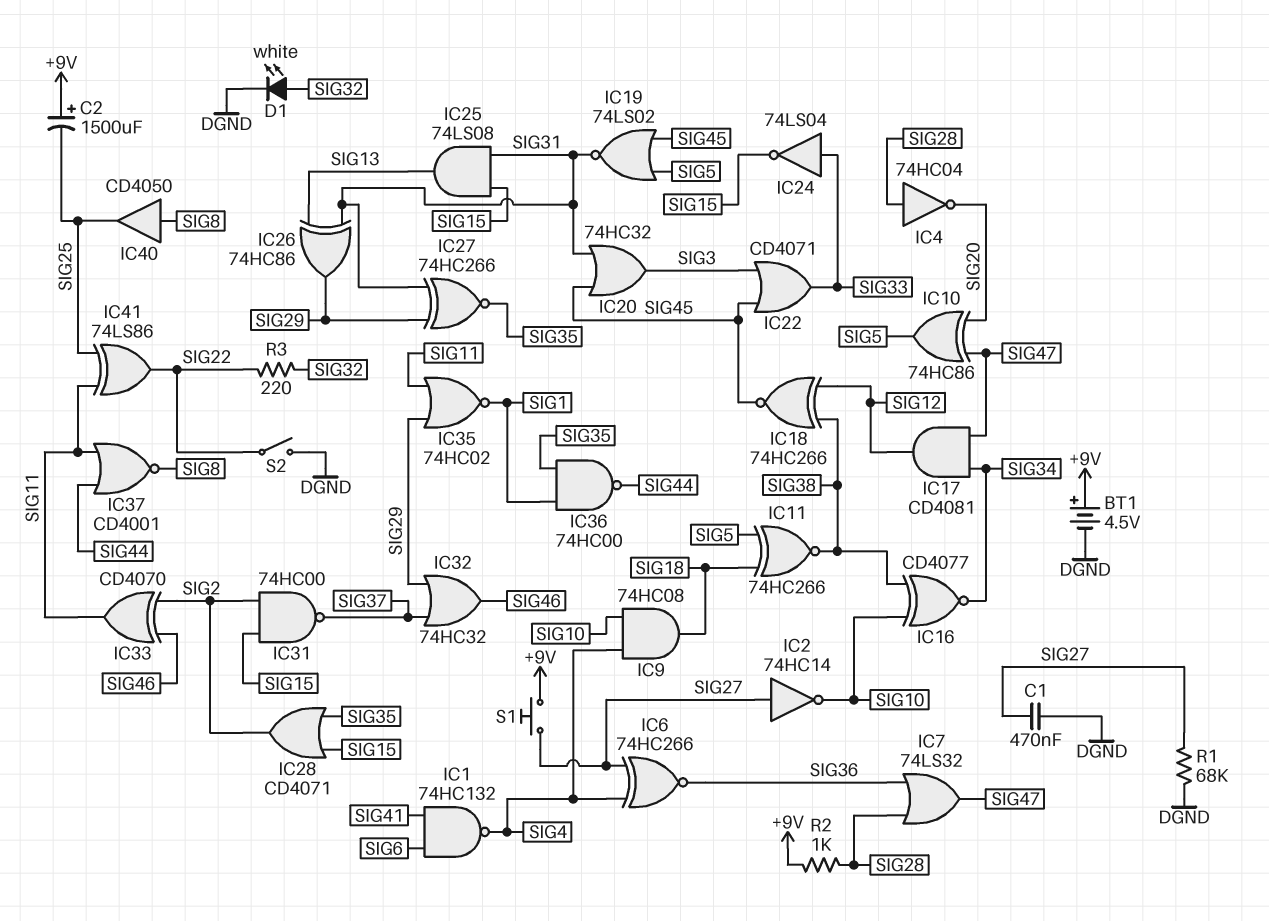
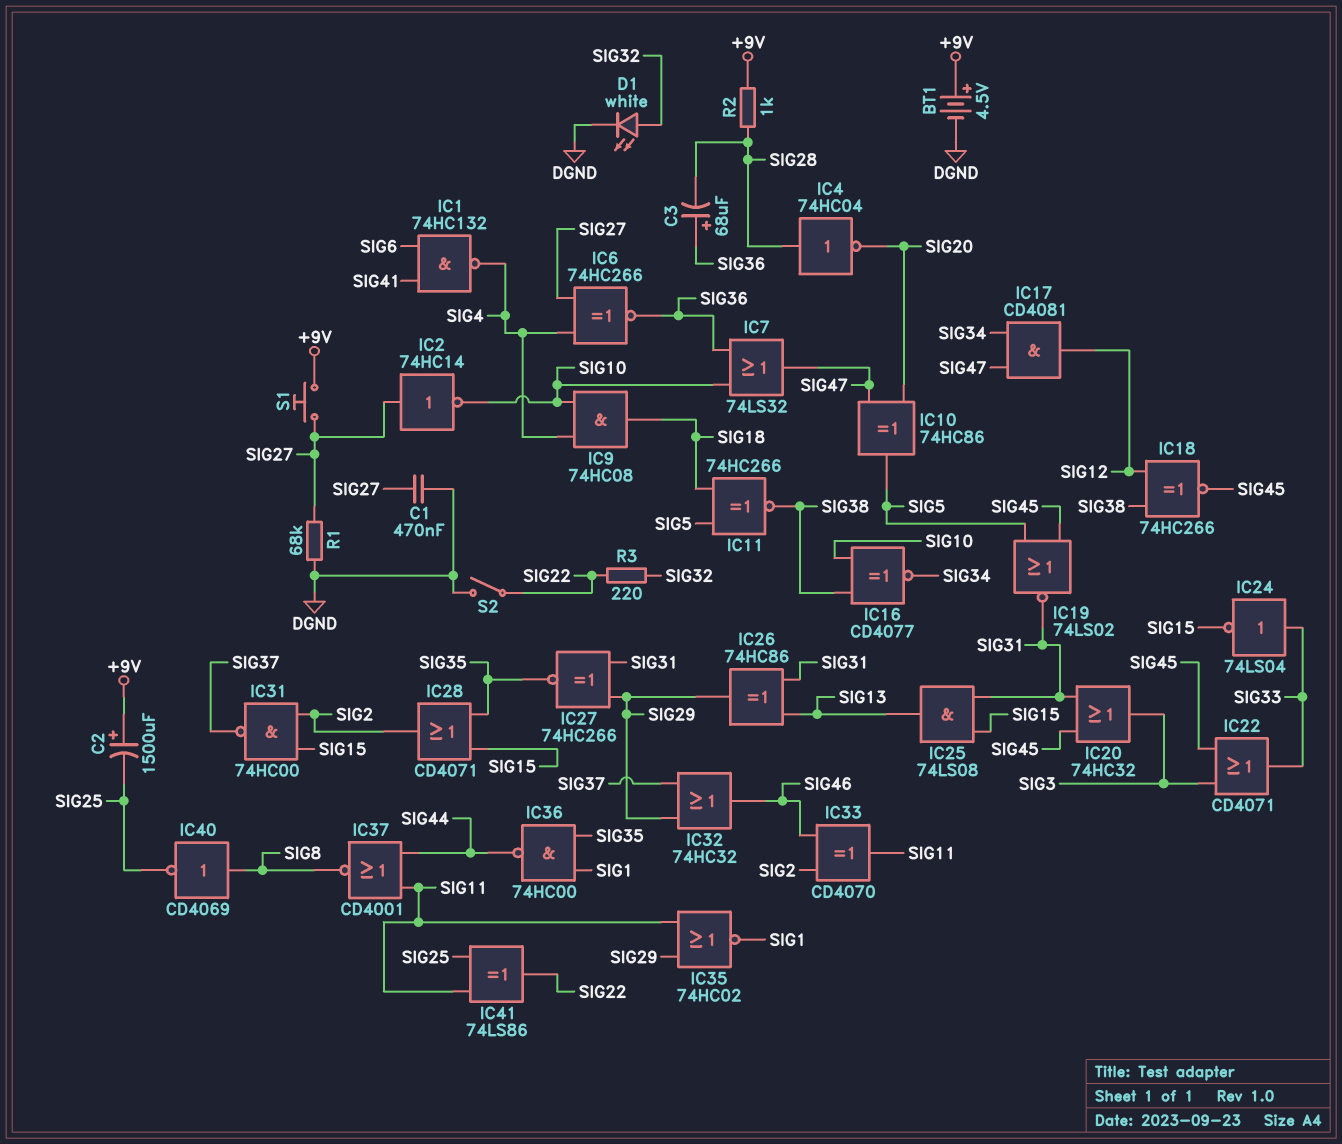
C3: none -> 68uF (plus SIG36, minus SIG28)
IC7: OR 74LS32 (in SIG28, in SIG36, out SIG47) -> OR 74LS32 (in SIG10, in SIG36, out SIG47)
IC40: buffer CD4050 (in SIG8, out SIG25) -> NOT CD4069 (in SIG8, out SIG25)

